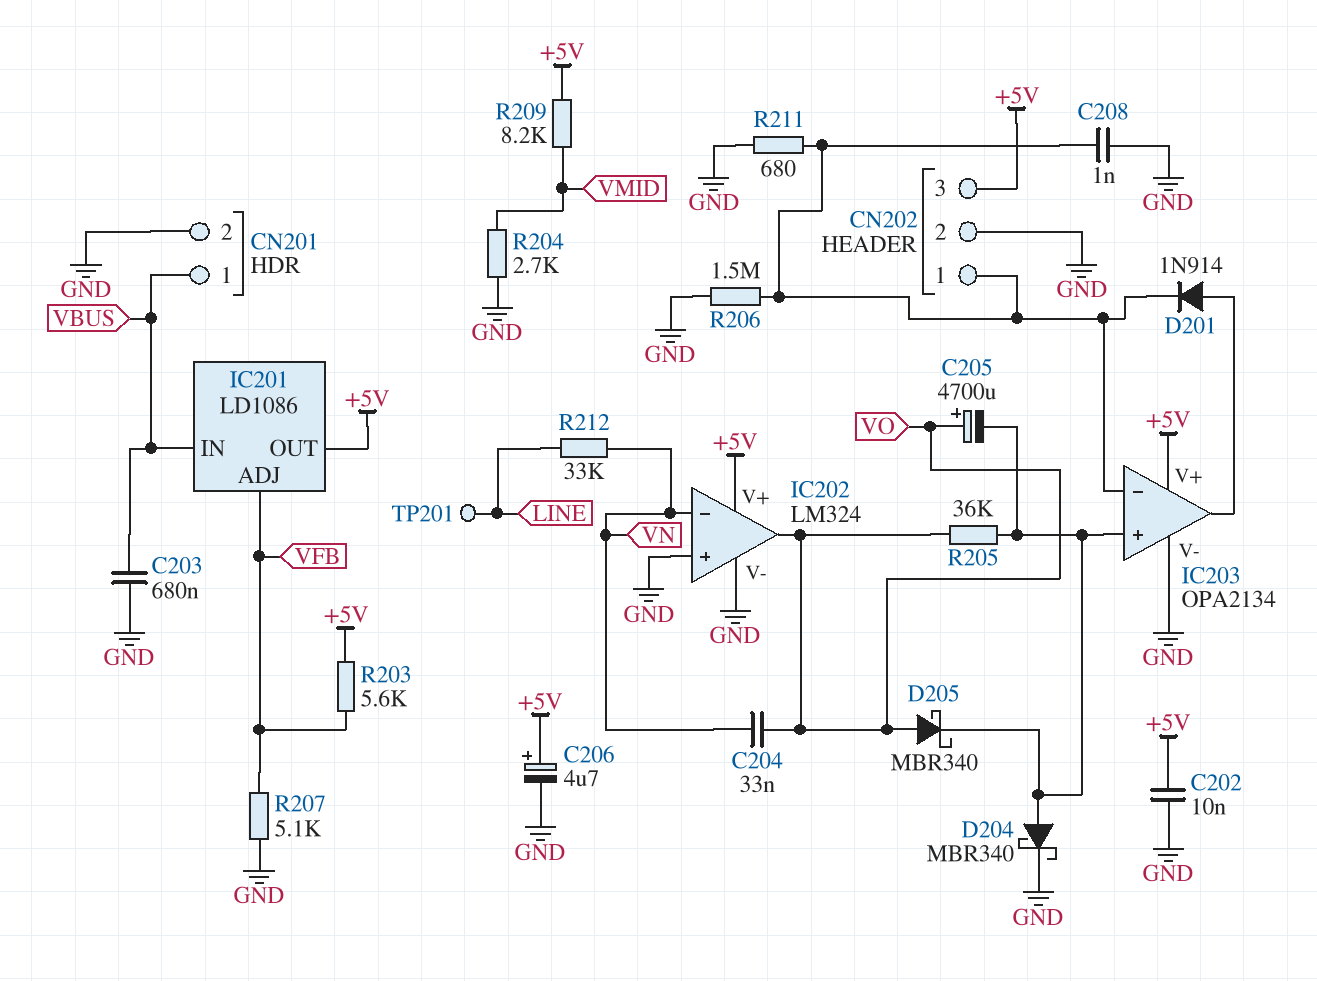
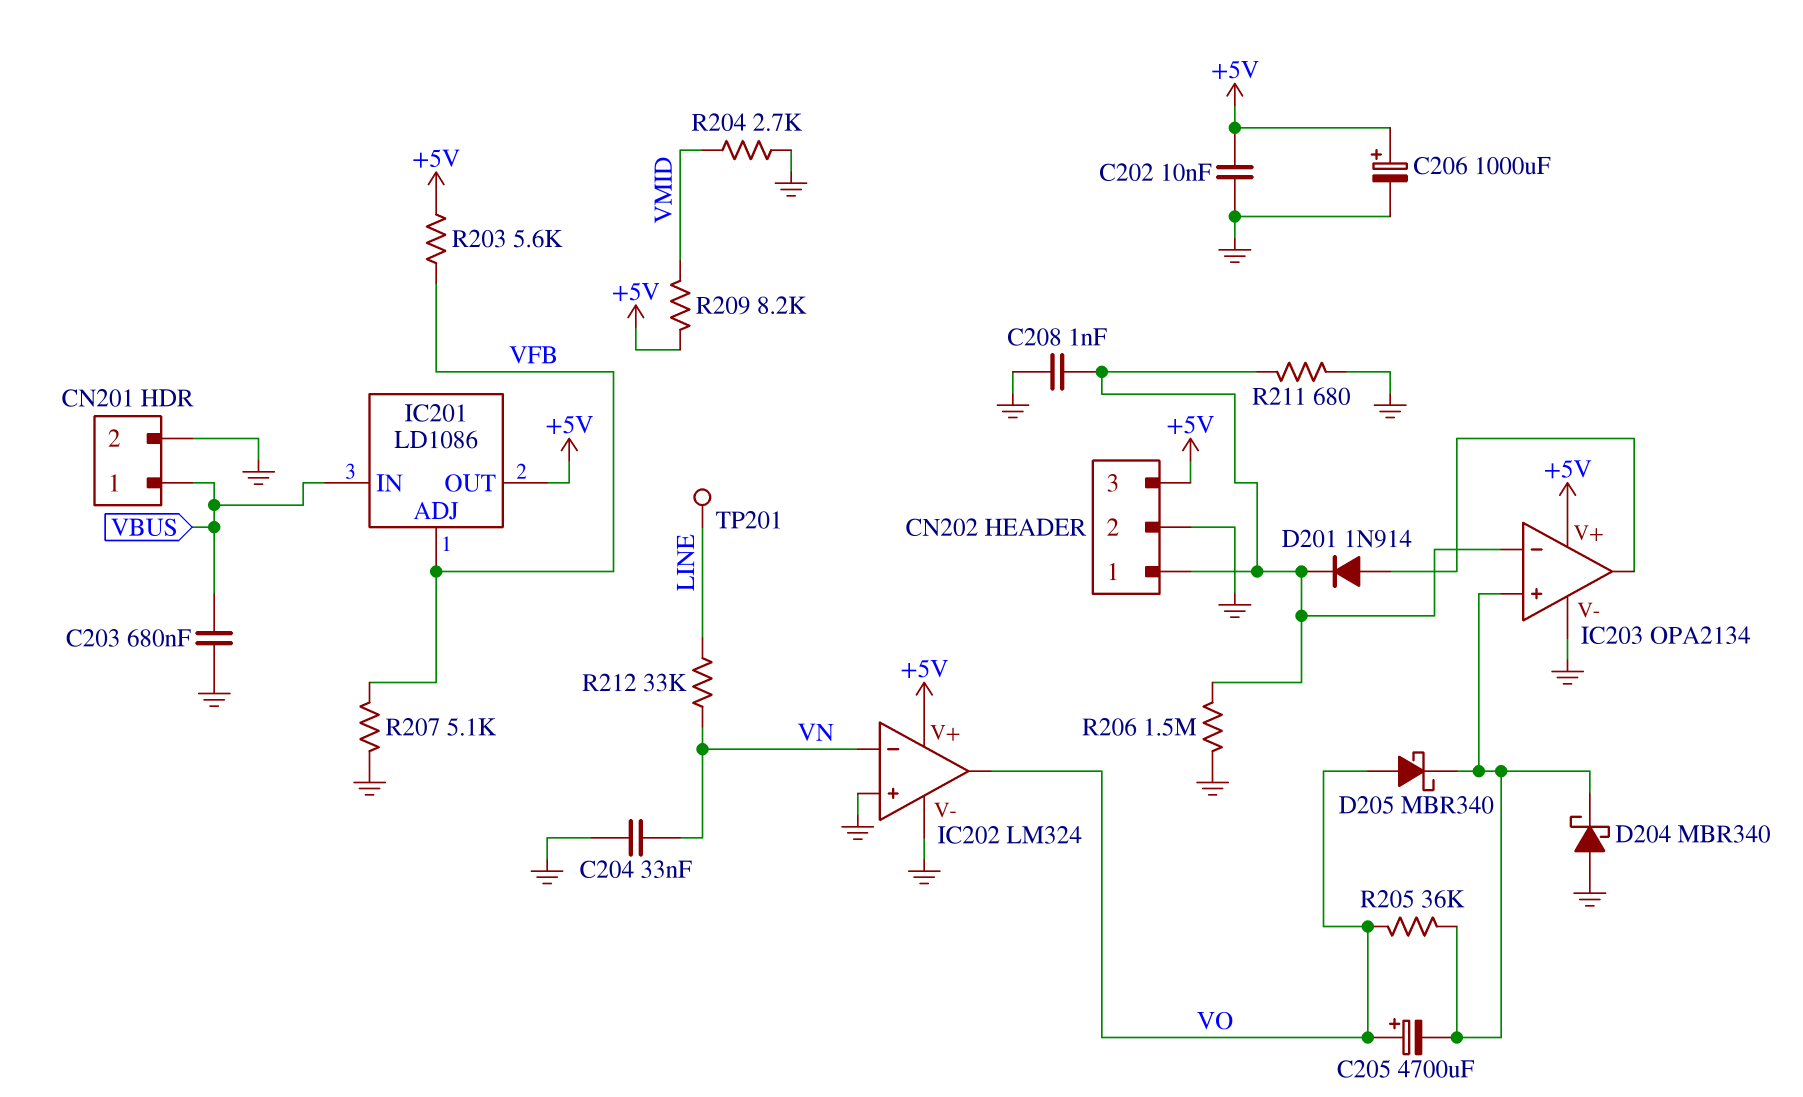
C204: 33nF (VN, VO) -> 33nF (GND, VN)
C206: 4.7uF (plus +5V, minus GND) -> 1000uF (plus +5V, minus GND)
D204: schottky MBR340 (A IC203/in+, K GND) -> schottky MBR340 (A GND, K IC203/in+)

